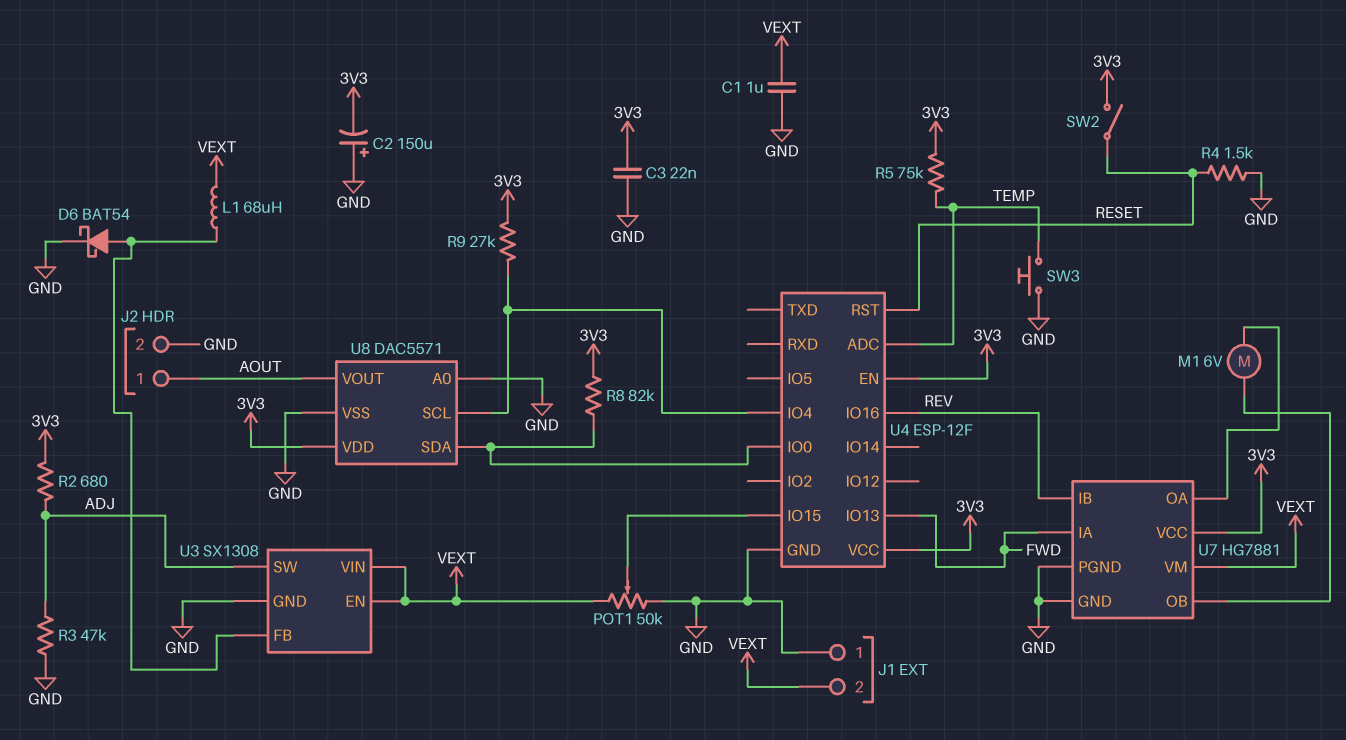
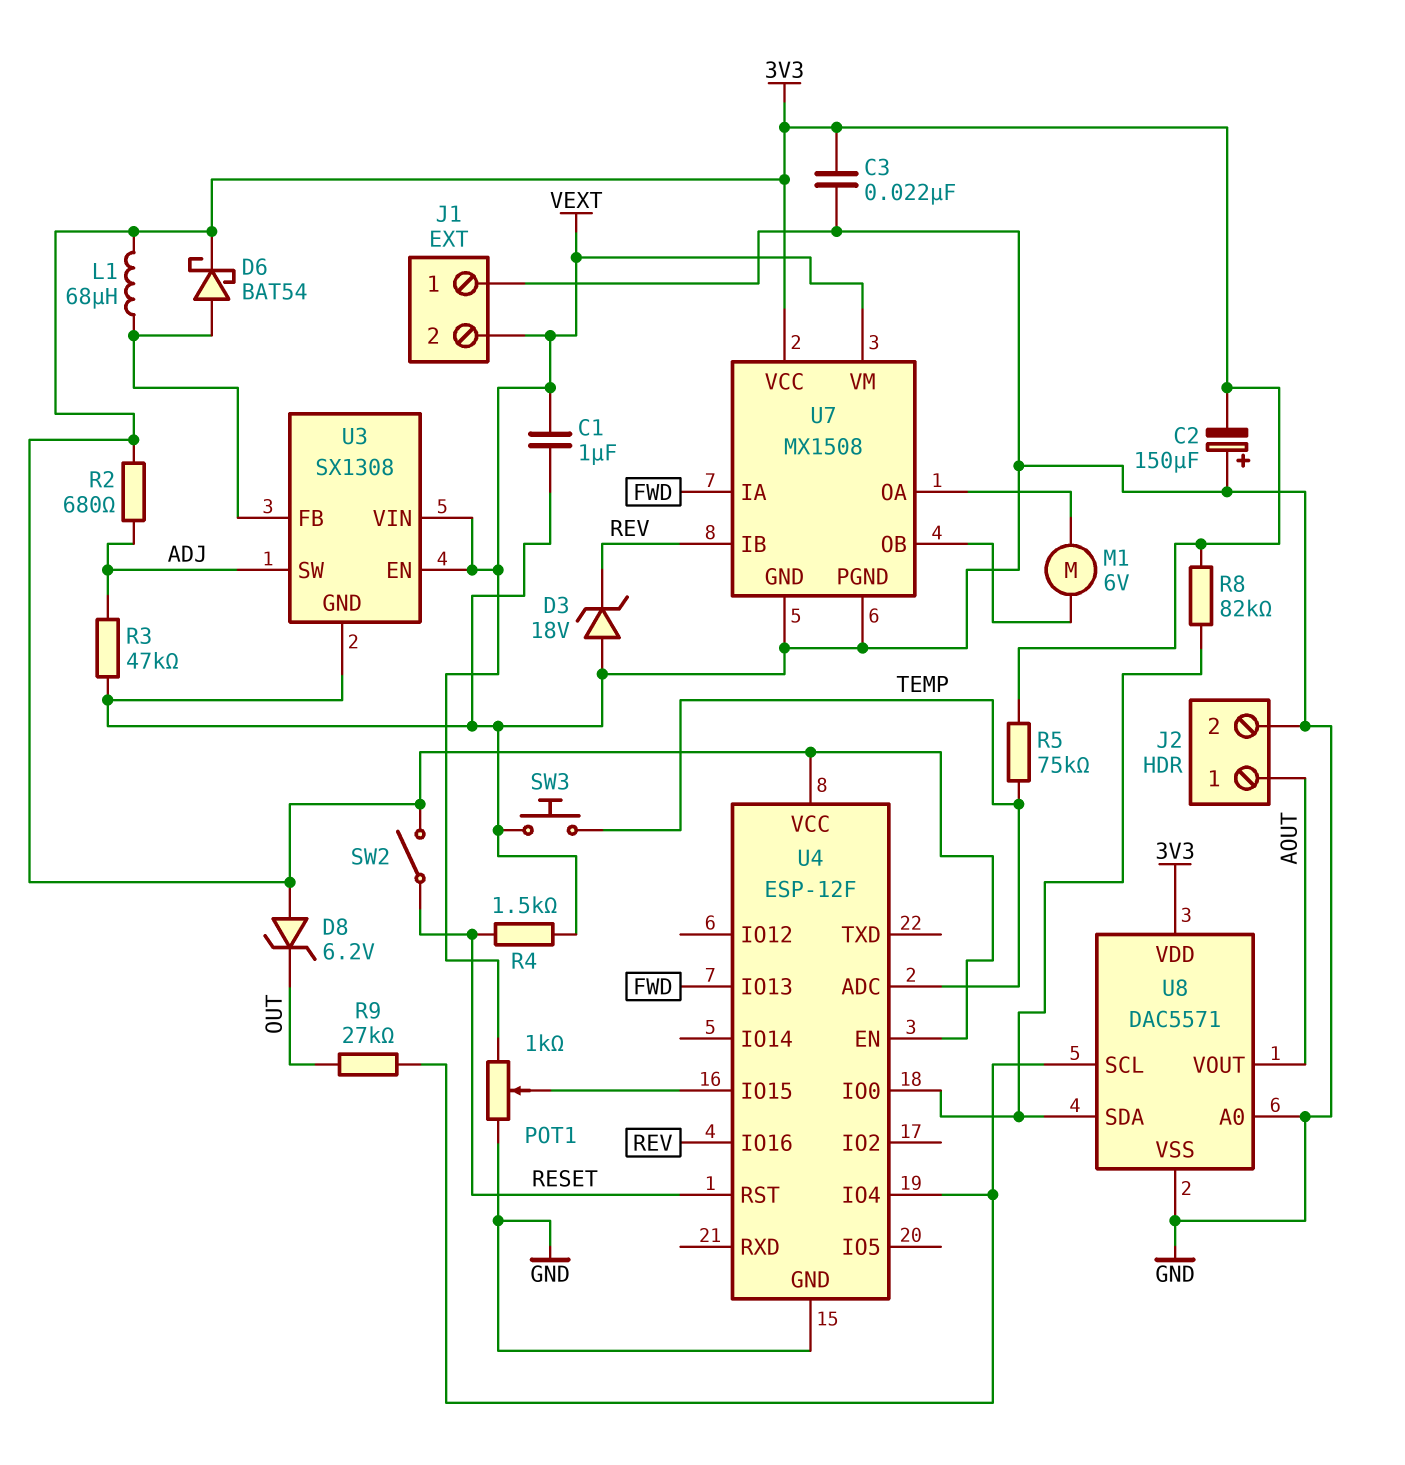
D3: none -> zener 18V (A GND, K REV)
D6: schottky BAT54 (A U3/FB, K GND) -> schottky BAT54 (A U3/FB, K 3V3)
D8: none -> zener 6.2V (A 3V3, K OUT)
L1: 68uH (U3/FB, VEXT) -> 68uH (3V3, U3/FB)
POT1: 50k (GND, VEXT, wiper U4/IO15) -> 1k (GND, VEXT, wiper U4/IO15)
R9: 27k (3V3, U4/IO4) -> 27k (OUT, U4/IO4)
U7: HG7881 -> MX1508

